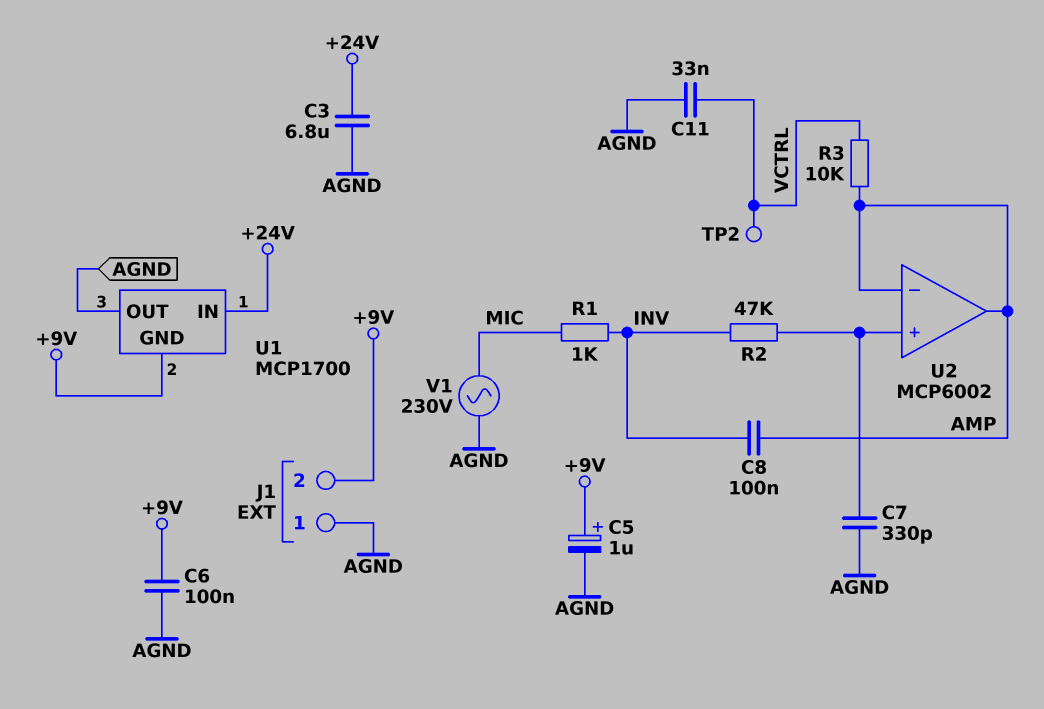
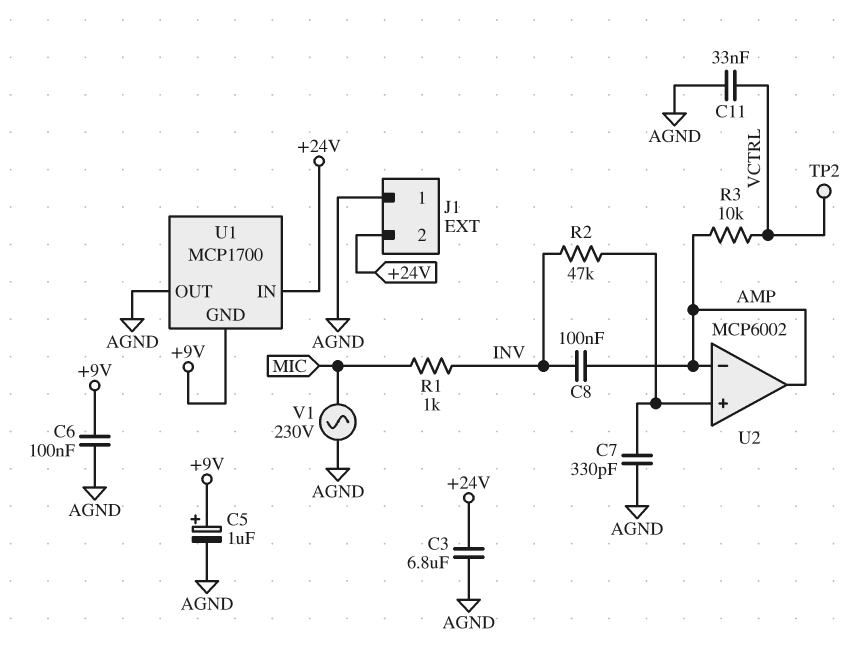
J1 pin 2: +9V -> +24V

